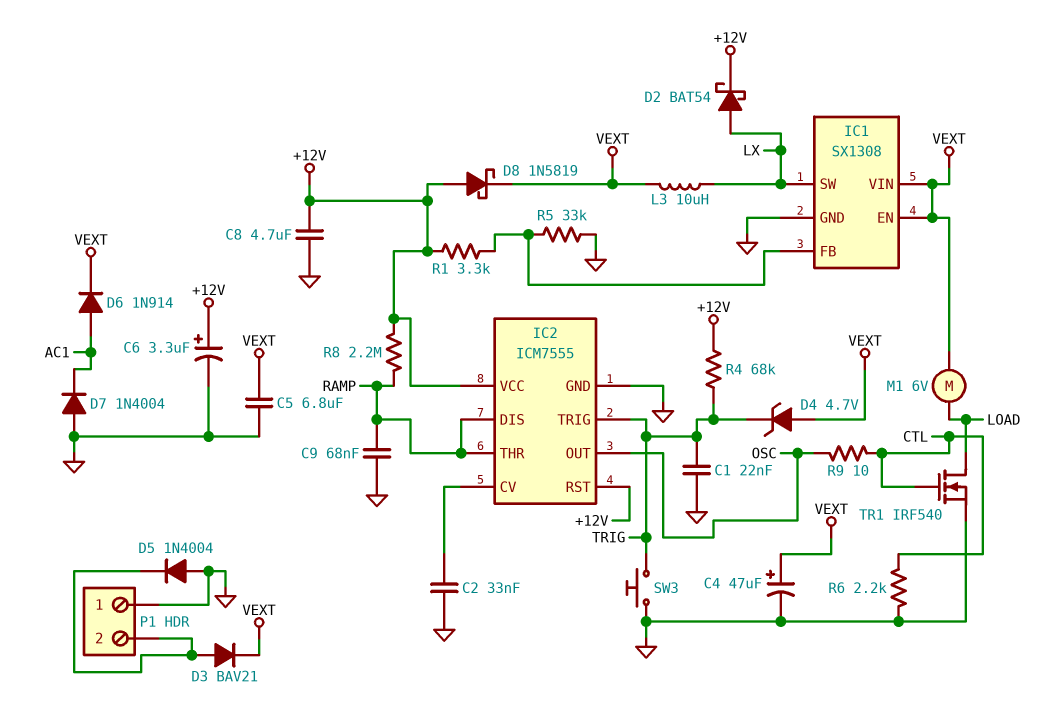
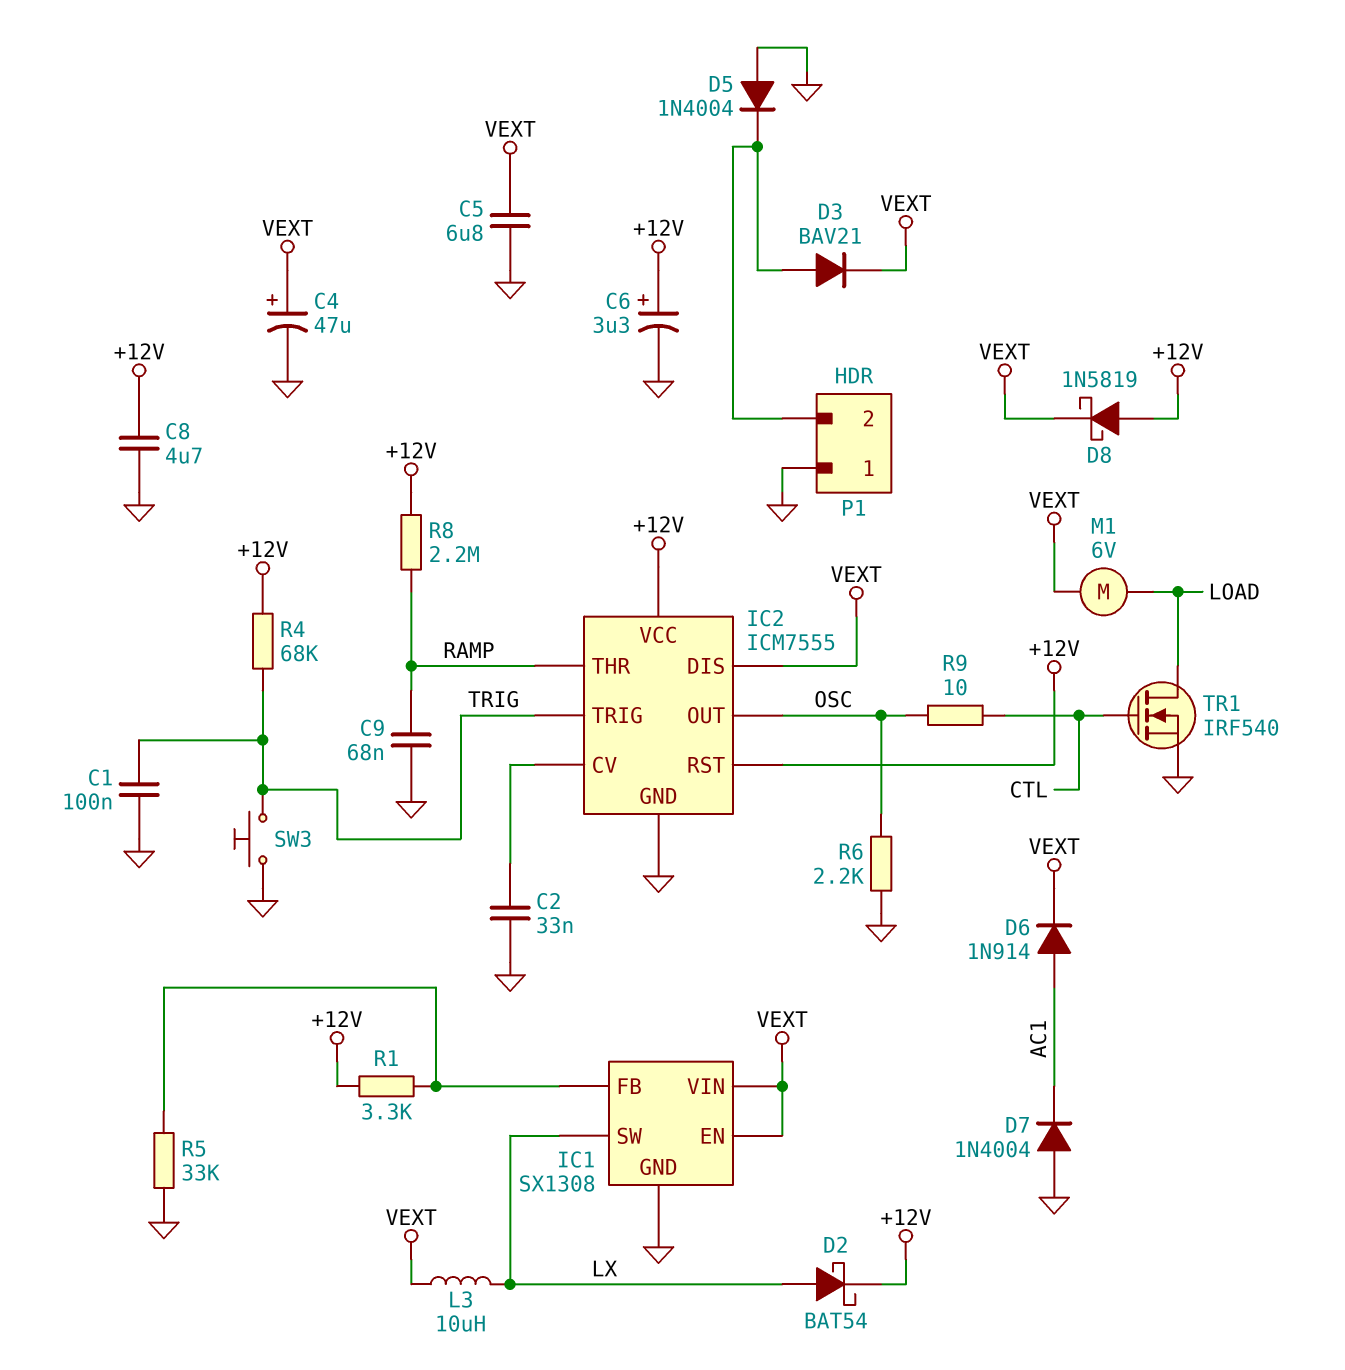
C1: 22nF (GND, TRIG) -> 100nF (GND, TRIG)
D4: zener 4.7V (A VEXT, K TRIG) -> none
IC2 pin DIS: RAMP -> VEXT
R6: 2.2k (CTL, GND) -> 2.2k (GND, OSC)

